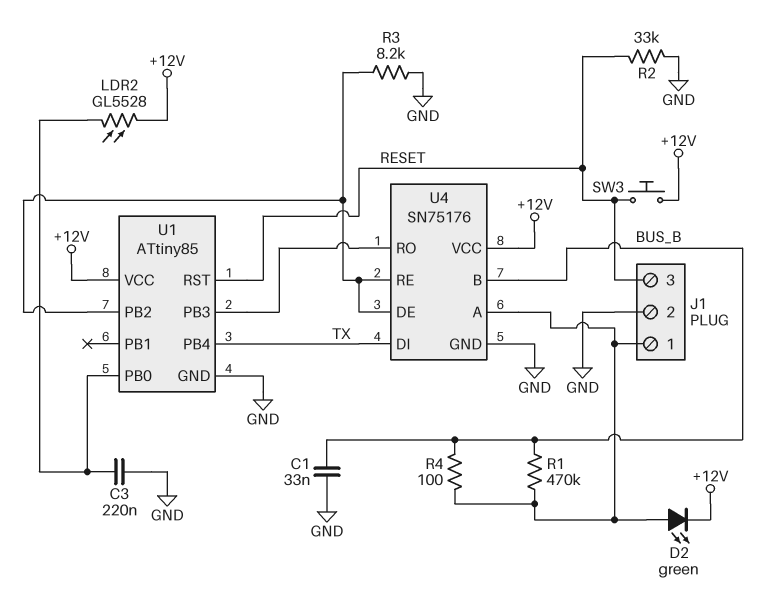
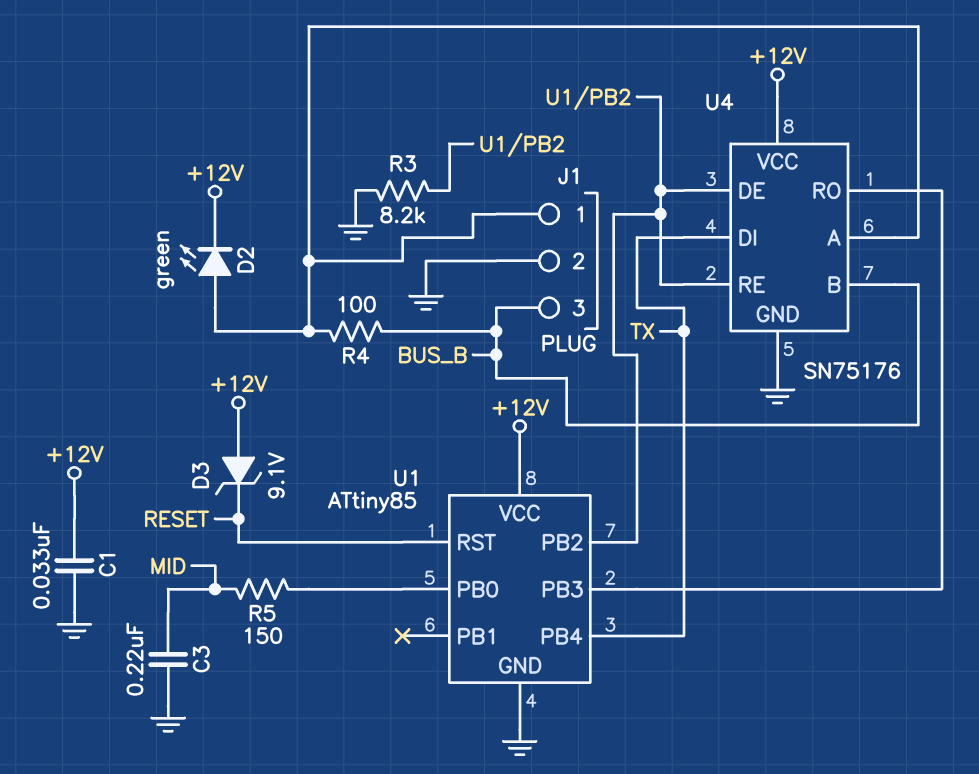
C1: 33nF (BUS_B, GND) -> 33nF (+12V, GND)
C3: 220nF (GND, U1/PB0) -> 220nF (GND, MID)
D3: none -> zener 9.1V (A +12V, K RESET)
J1 pin 3: RESET -> BUS_B
LDR2: GL5528 (+12V, U1/PB0) -> none
R1: 470k (BUS_B, J1/1) -> none
R2: 33k (GND, RESET) -> none
R5: none -> 150 (MID, U1/PB0)
SW3: button (+12V, RESET) -> none

